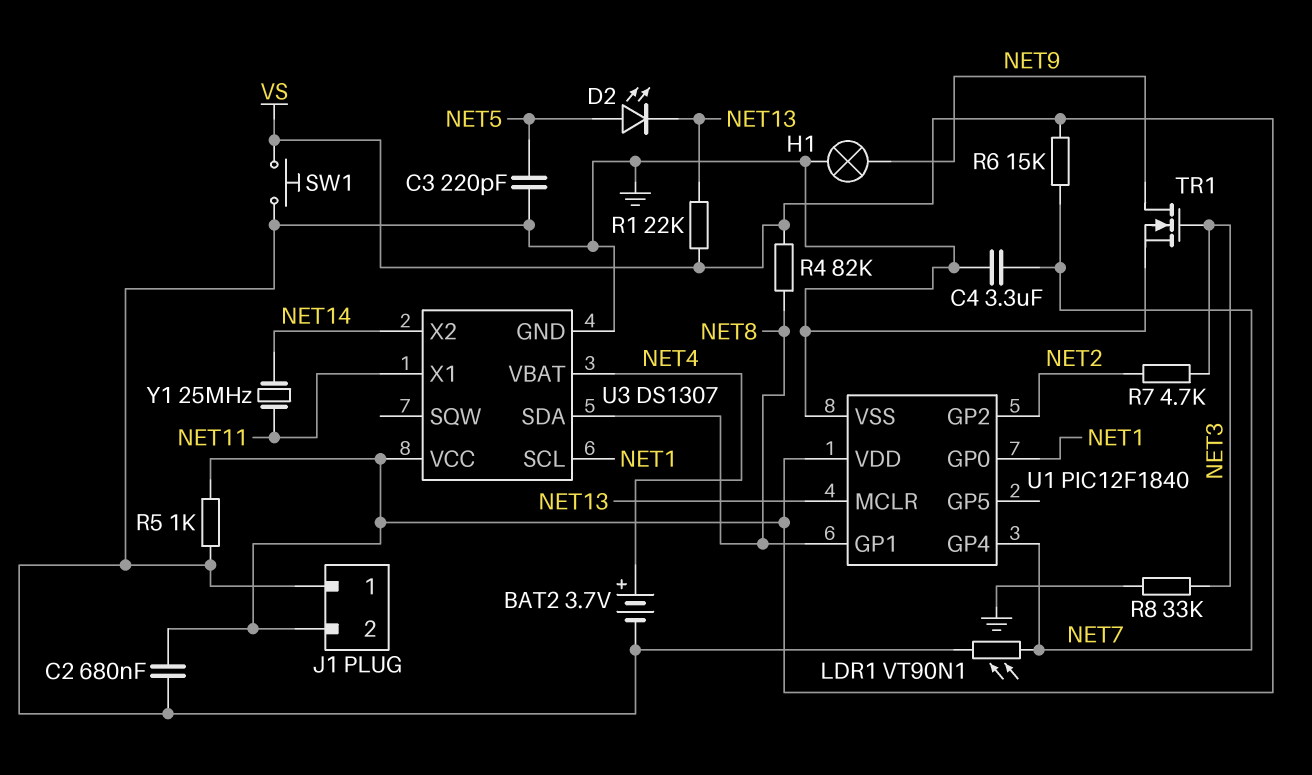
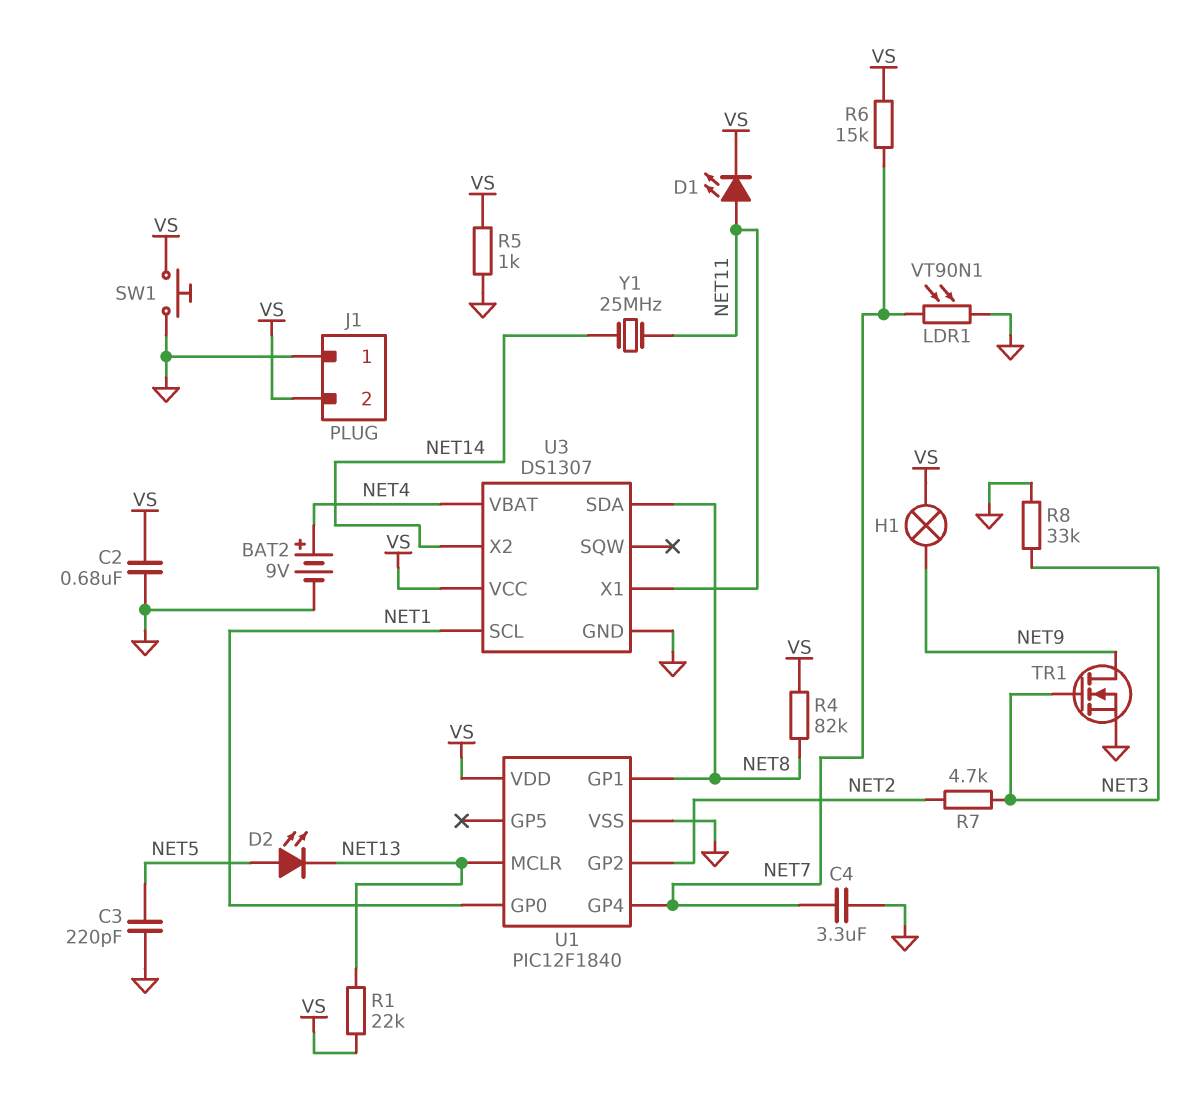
BAT2: 3.7V (plus NET4, minus GND) -> 9V (plus NET4, minus GND)
D1: none -> LED (A NET11, K VS)
H1: lamp (GND, NET9) -> lamp (NET9, VS)

